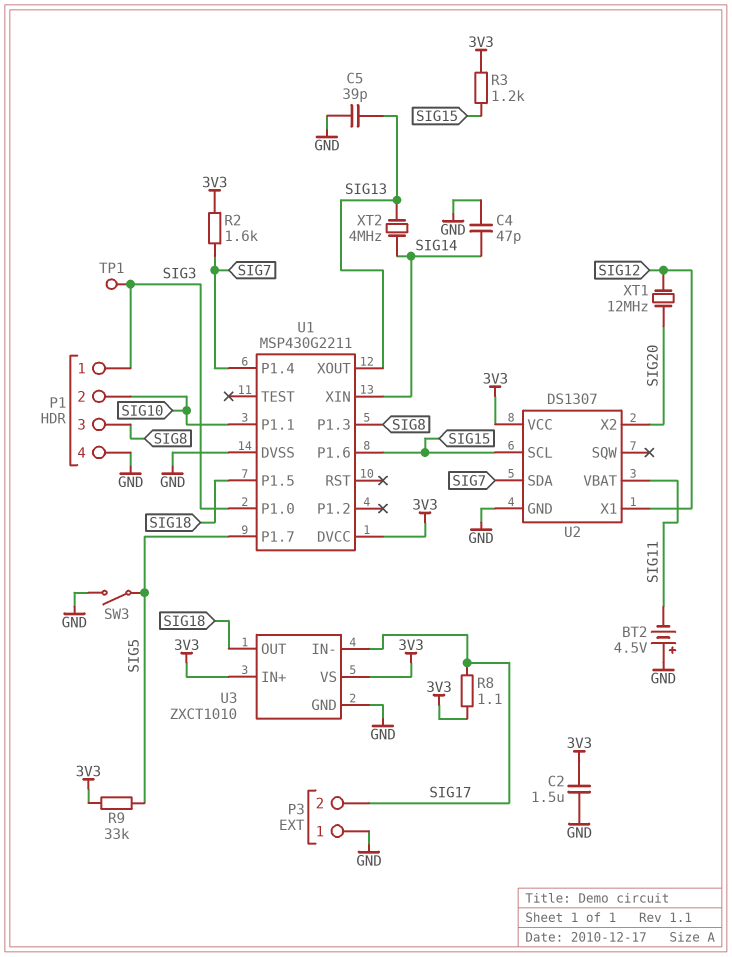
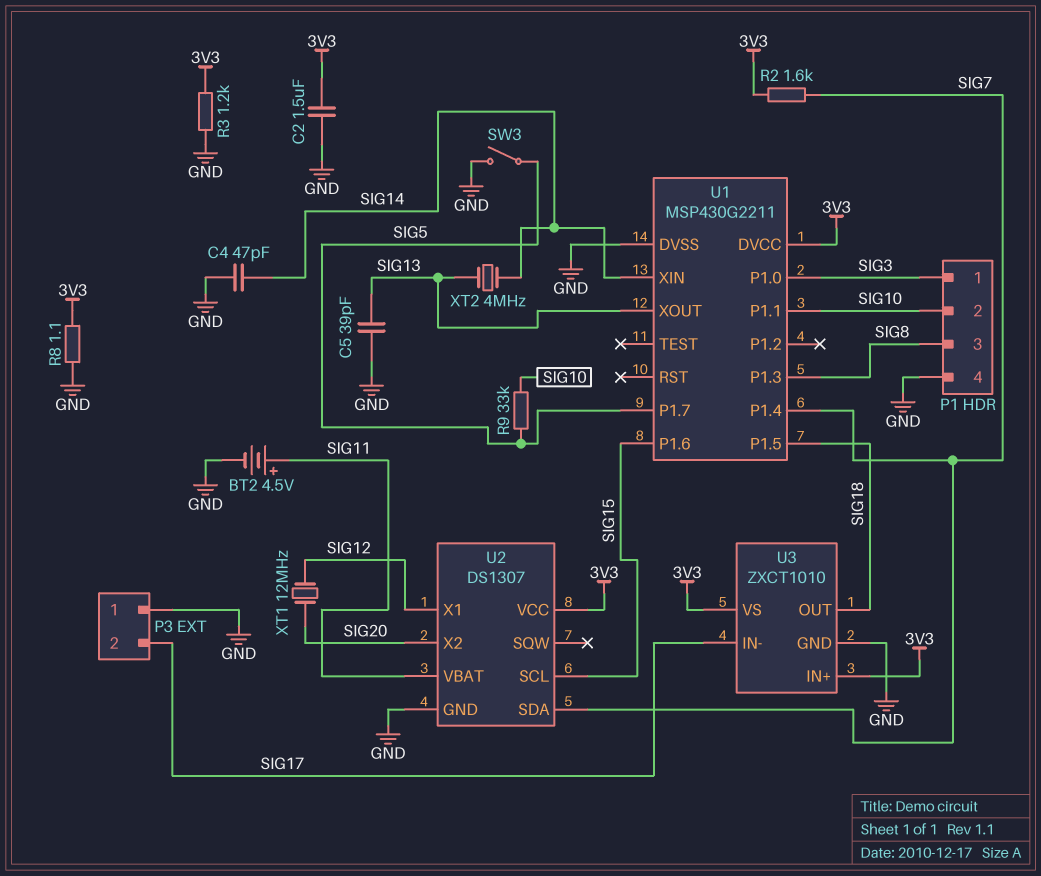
BT2: 4.5V (plus GND, minus SIG11) -> 4.5V (plus SIG11, minus GND)
R3: 1.2k (3V3, SIG15) -> 1.2k (3V3, GND)
R8: 1.1 (3V3, SIG17) -> 1.1 (3V3, GND)
R9: 33k (3V3, SIG5) -> 33k (SIG5, SIG10)
TP1: test point (SIG3) -> none

